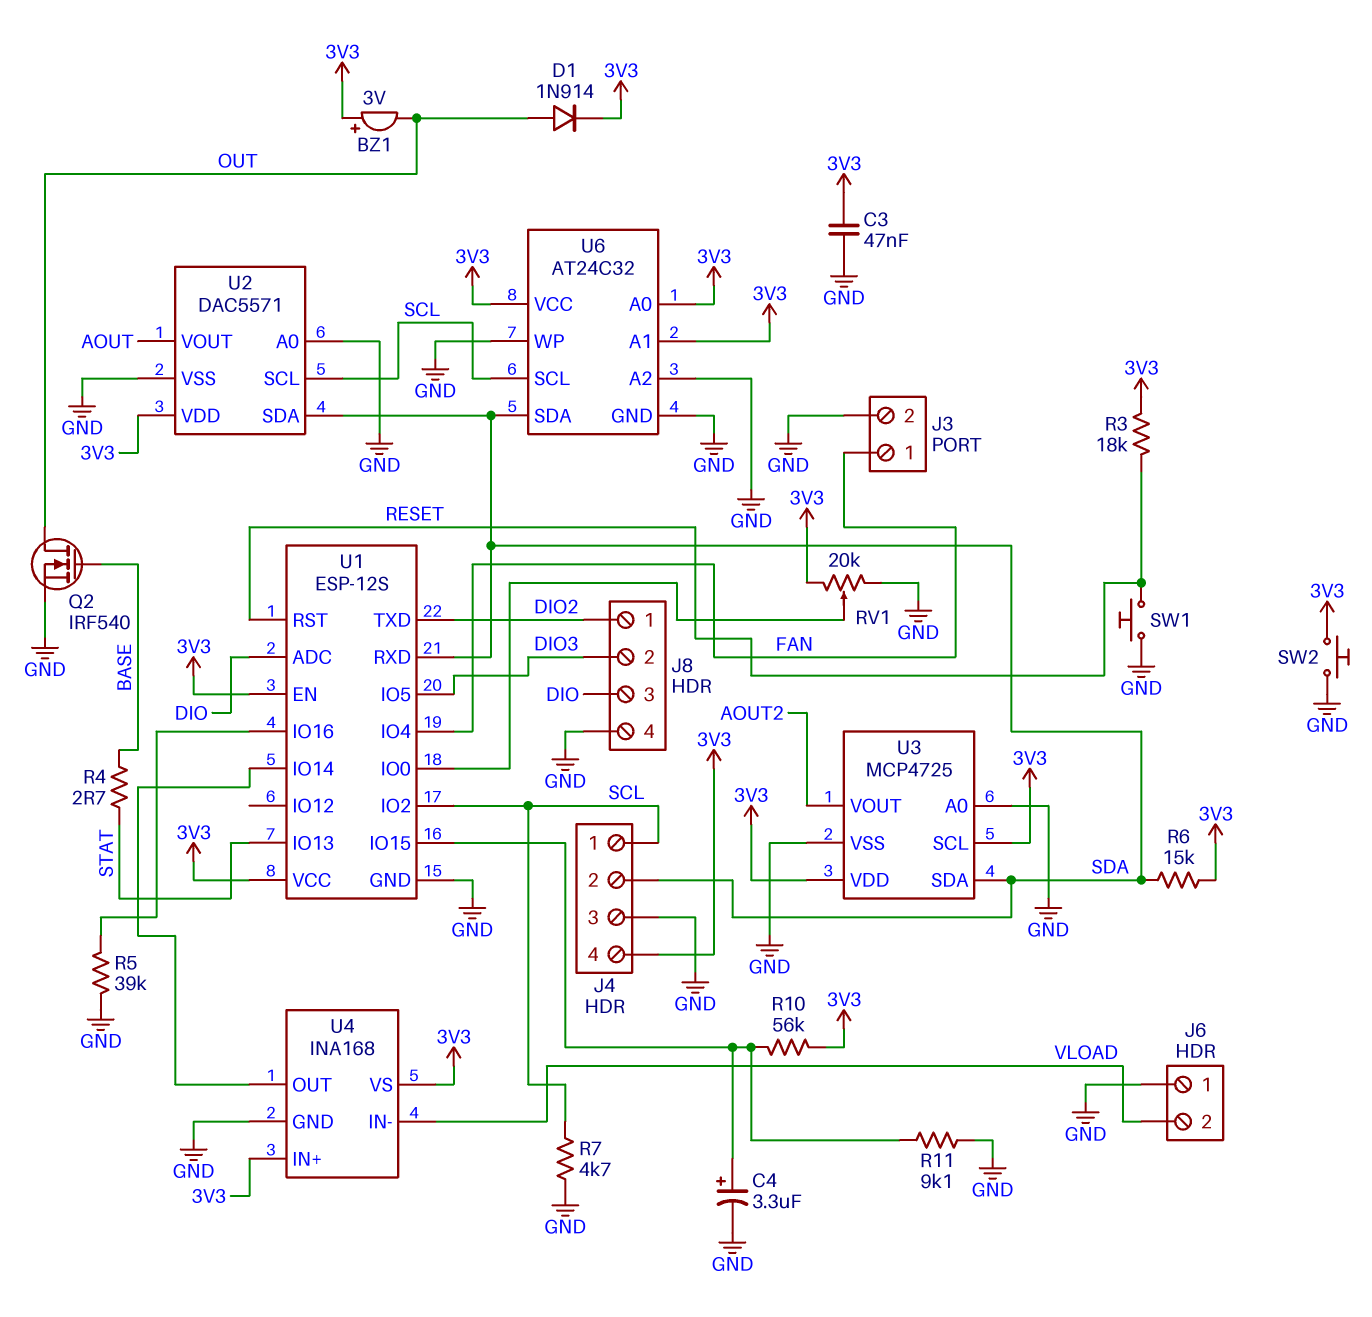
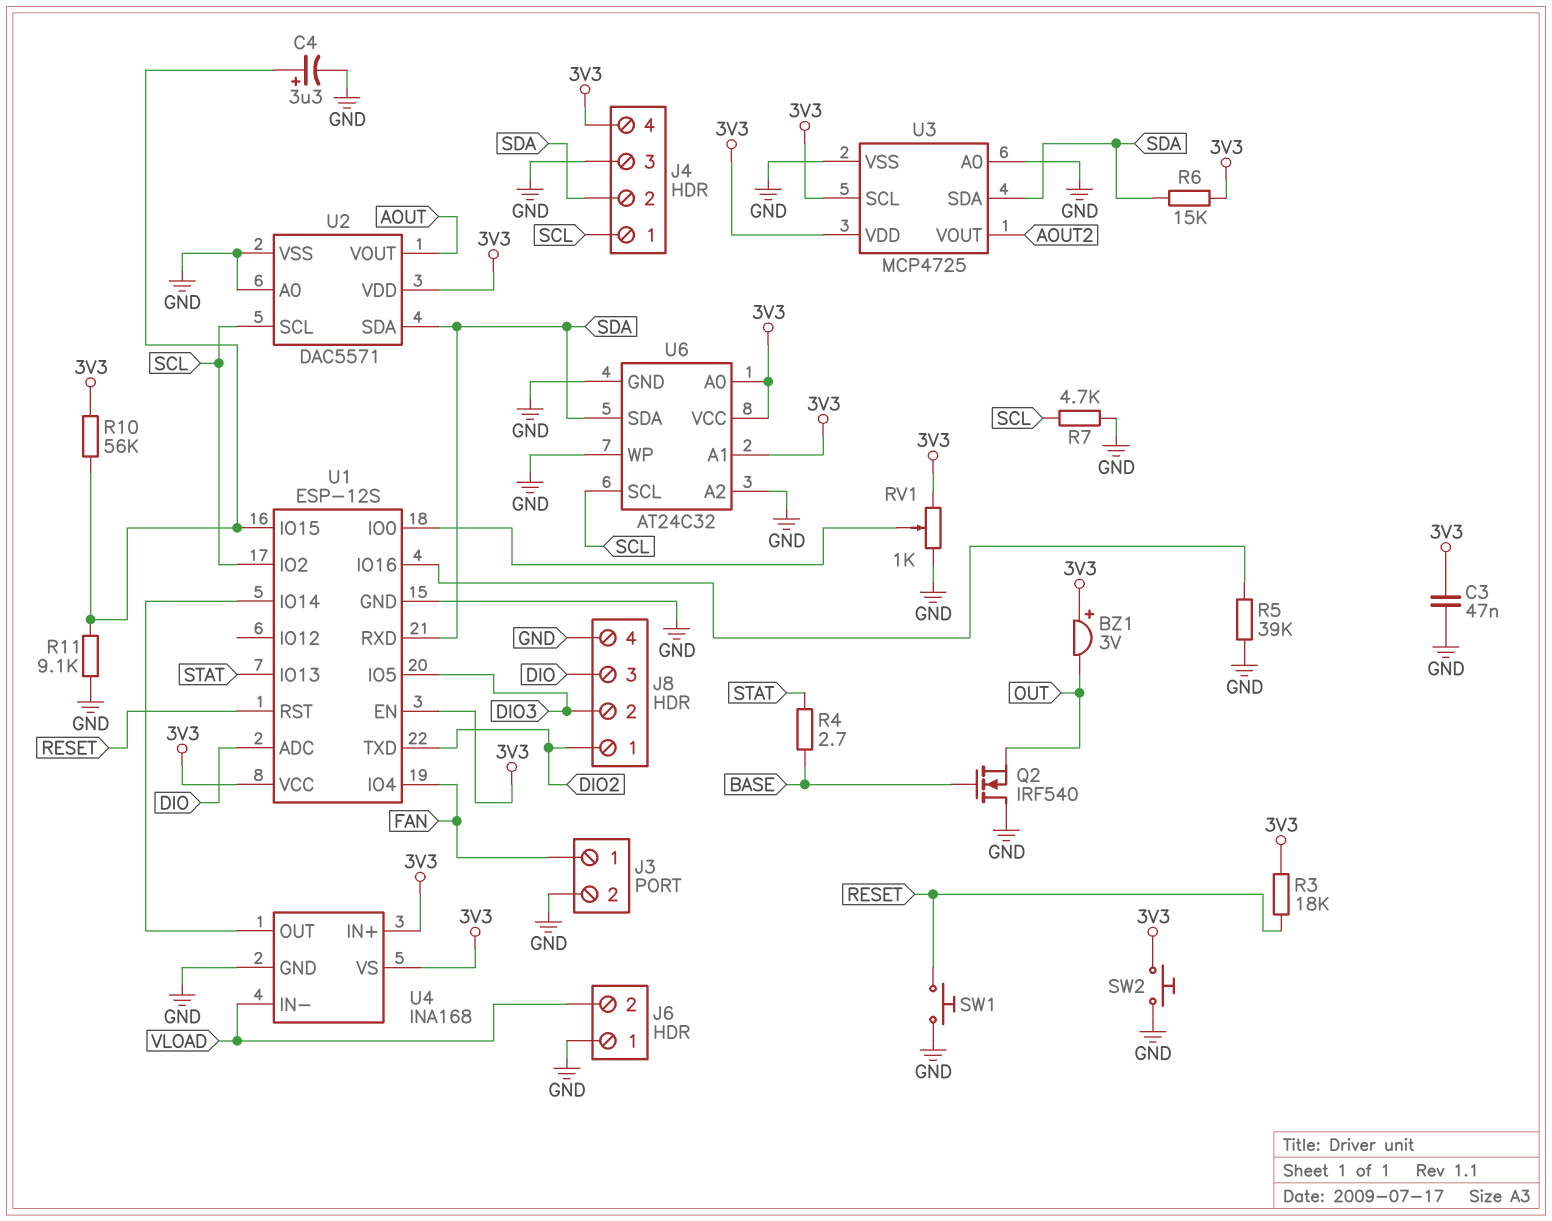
D1: diode 1N914 (A OUT, K 3V3) -> none
Q2: NMOS IRF540 (G BASE, D OUT, S GND) -> NMOS IRF540 (G BASE, D GND, S OUT)
RV1: 20k (3V3, GND, wiper U1/IO0) -> 1k (3V3, GND, wiper U1/IO0)

